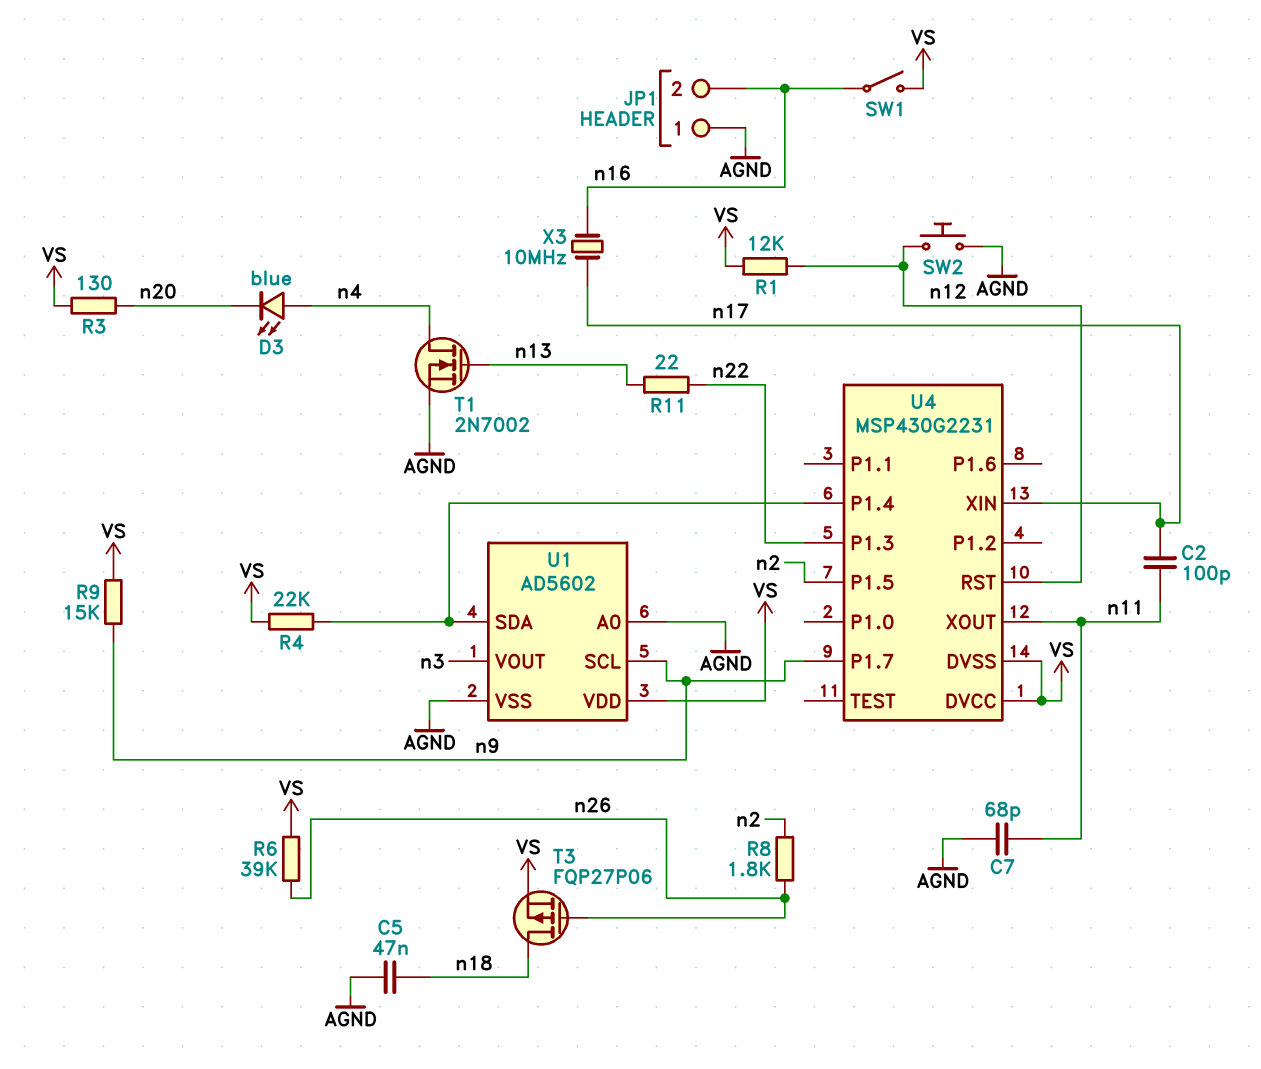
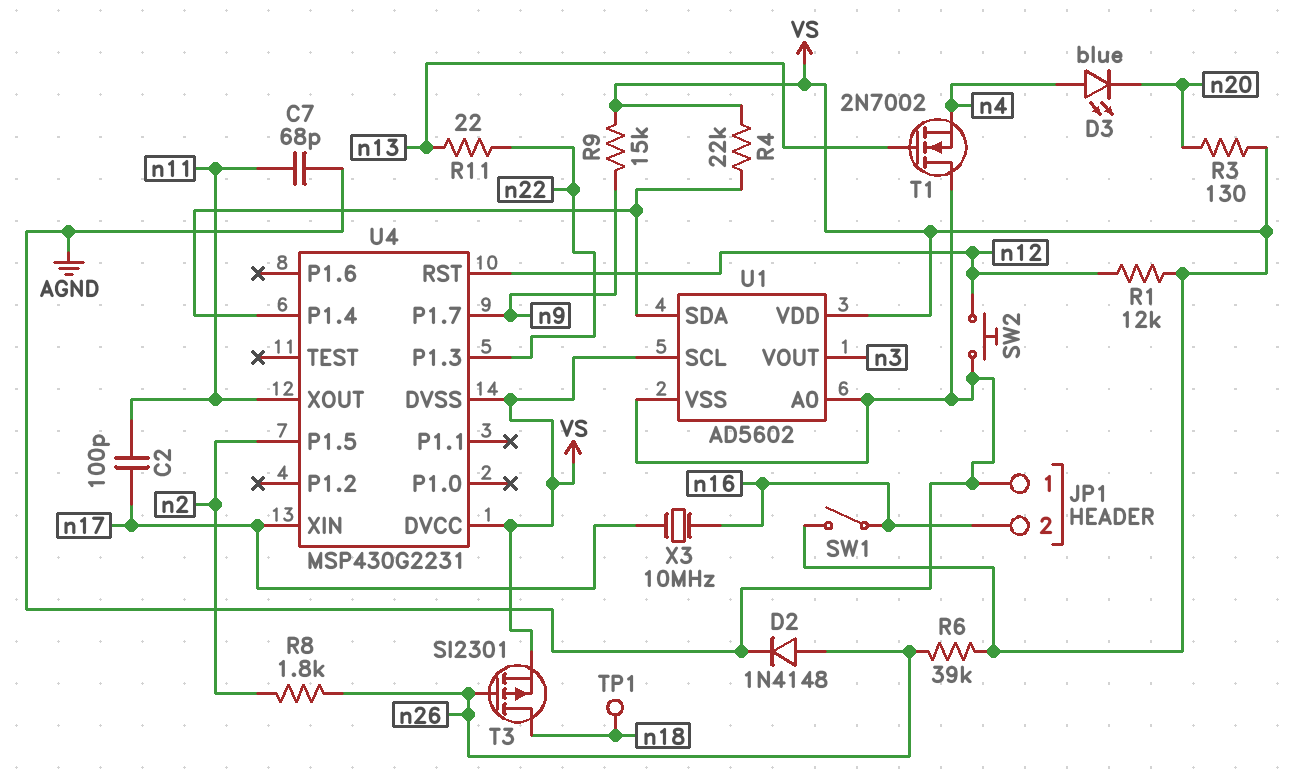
C5: 47nF (AGND, n18) -> none
D2: none -> diode 1N4148 (A n26, K AGND)
T1: NMOS 2N7002 (G n13, D n4, S AGND) -> NMOS 2N7002 (G n13, D AGND, S n4)
T3: PMOS FQP27P06 (G n26, D n18, S VS) -> PMOS SI2301 (G n26, D n18, S VS)
TP1: none -> test point (n18)
U1 pin SCL: n9 -> VS

